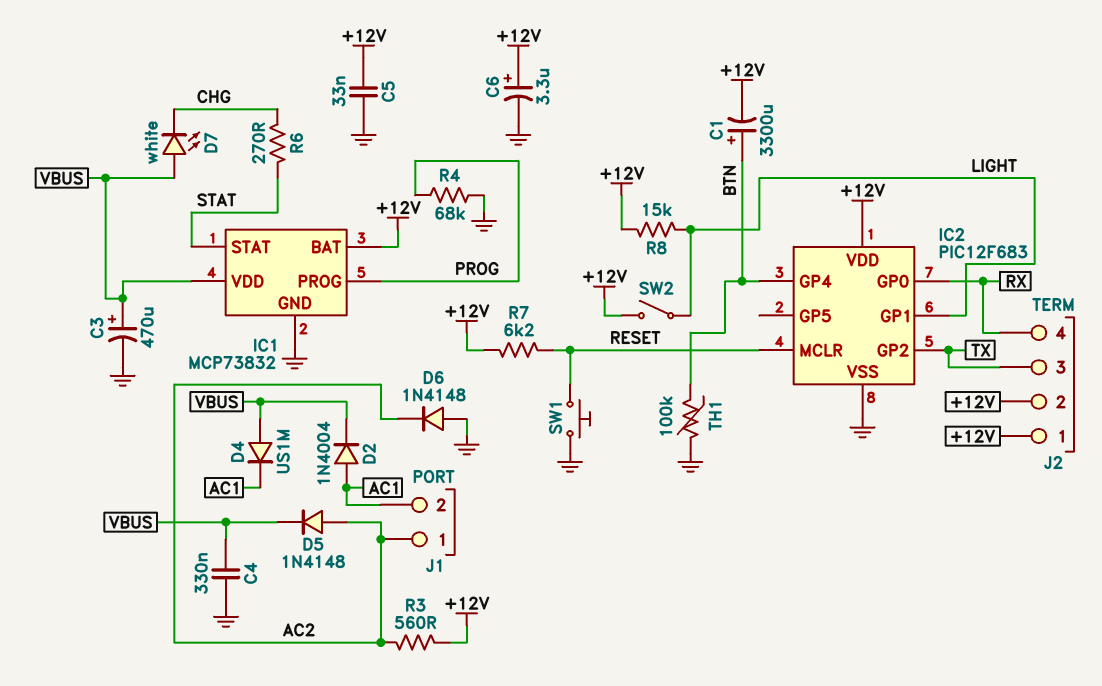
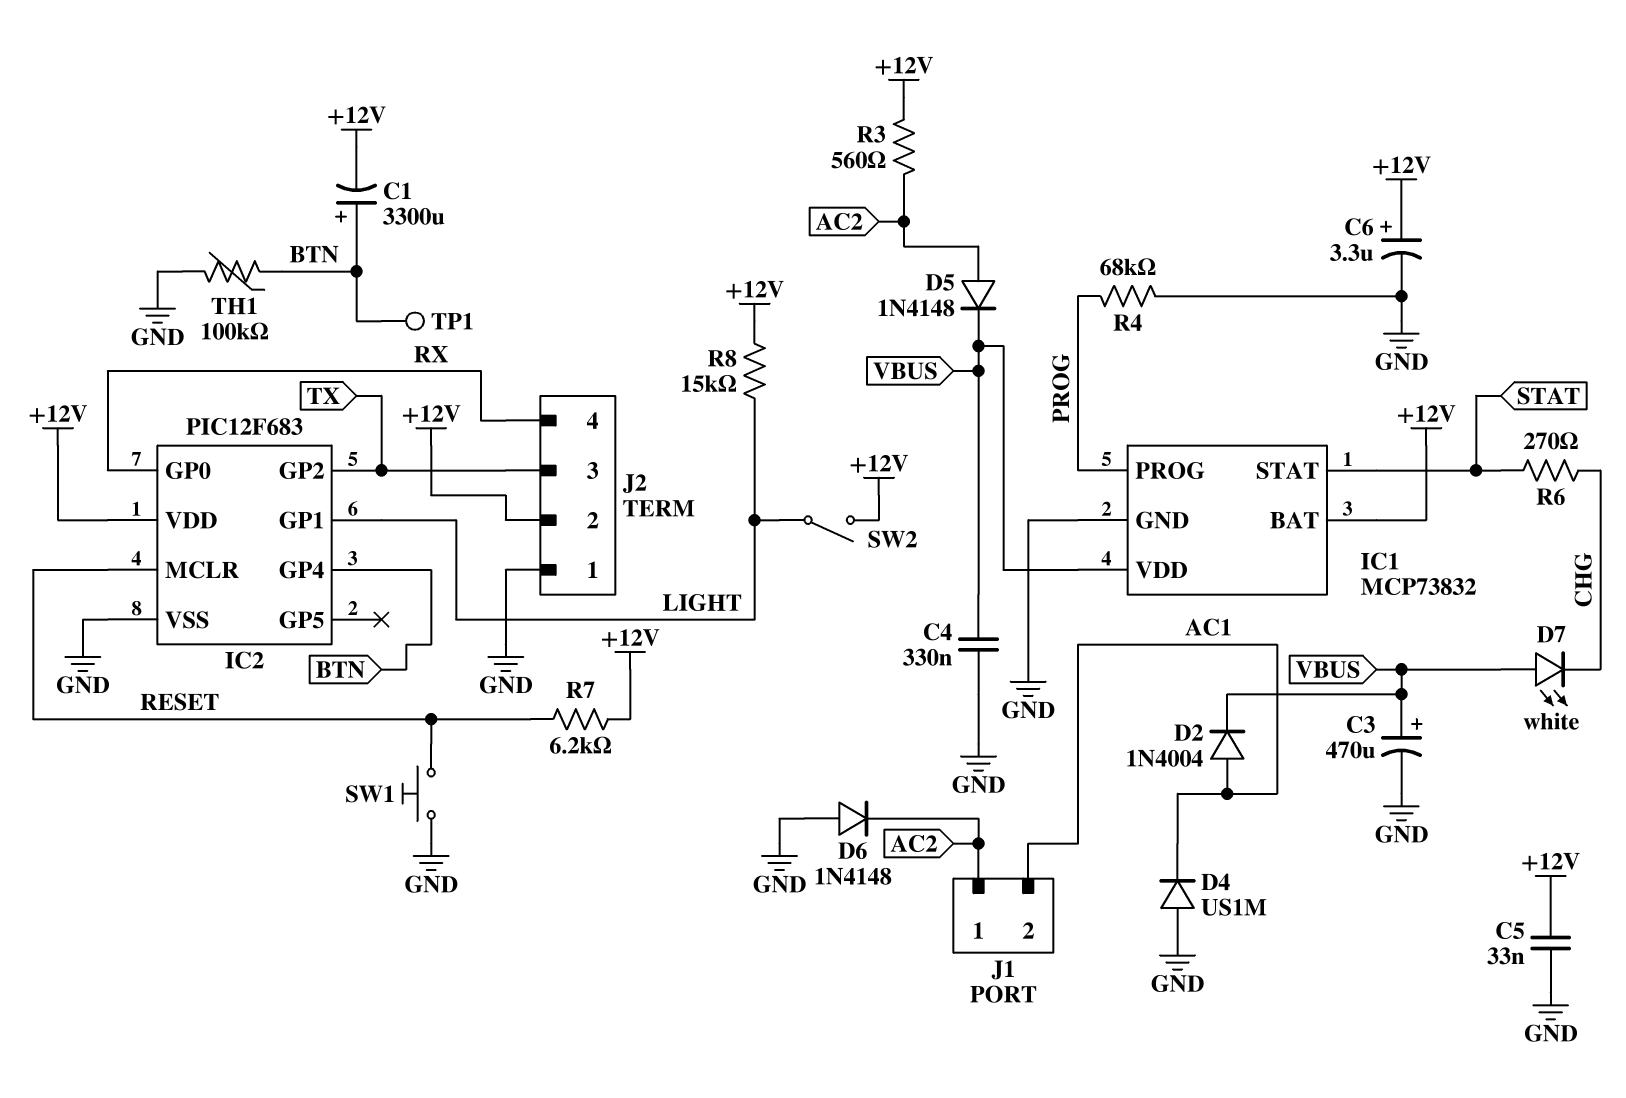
D4: diode US1M (A VBUS, K AC1) -> diode US1M (A GND, K AC1)
J2 pin 1: +12V -> GND
TP1: none -> test point (BTN)

